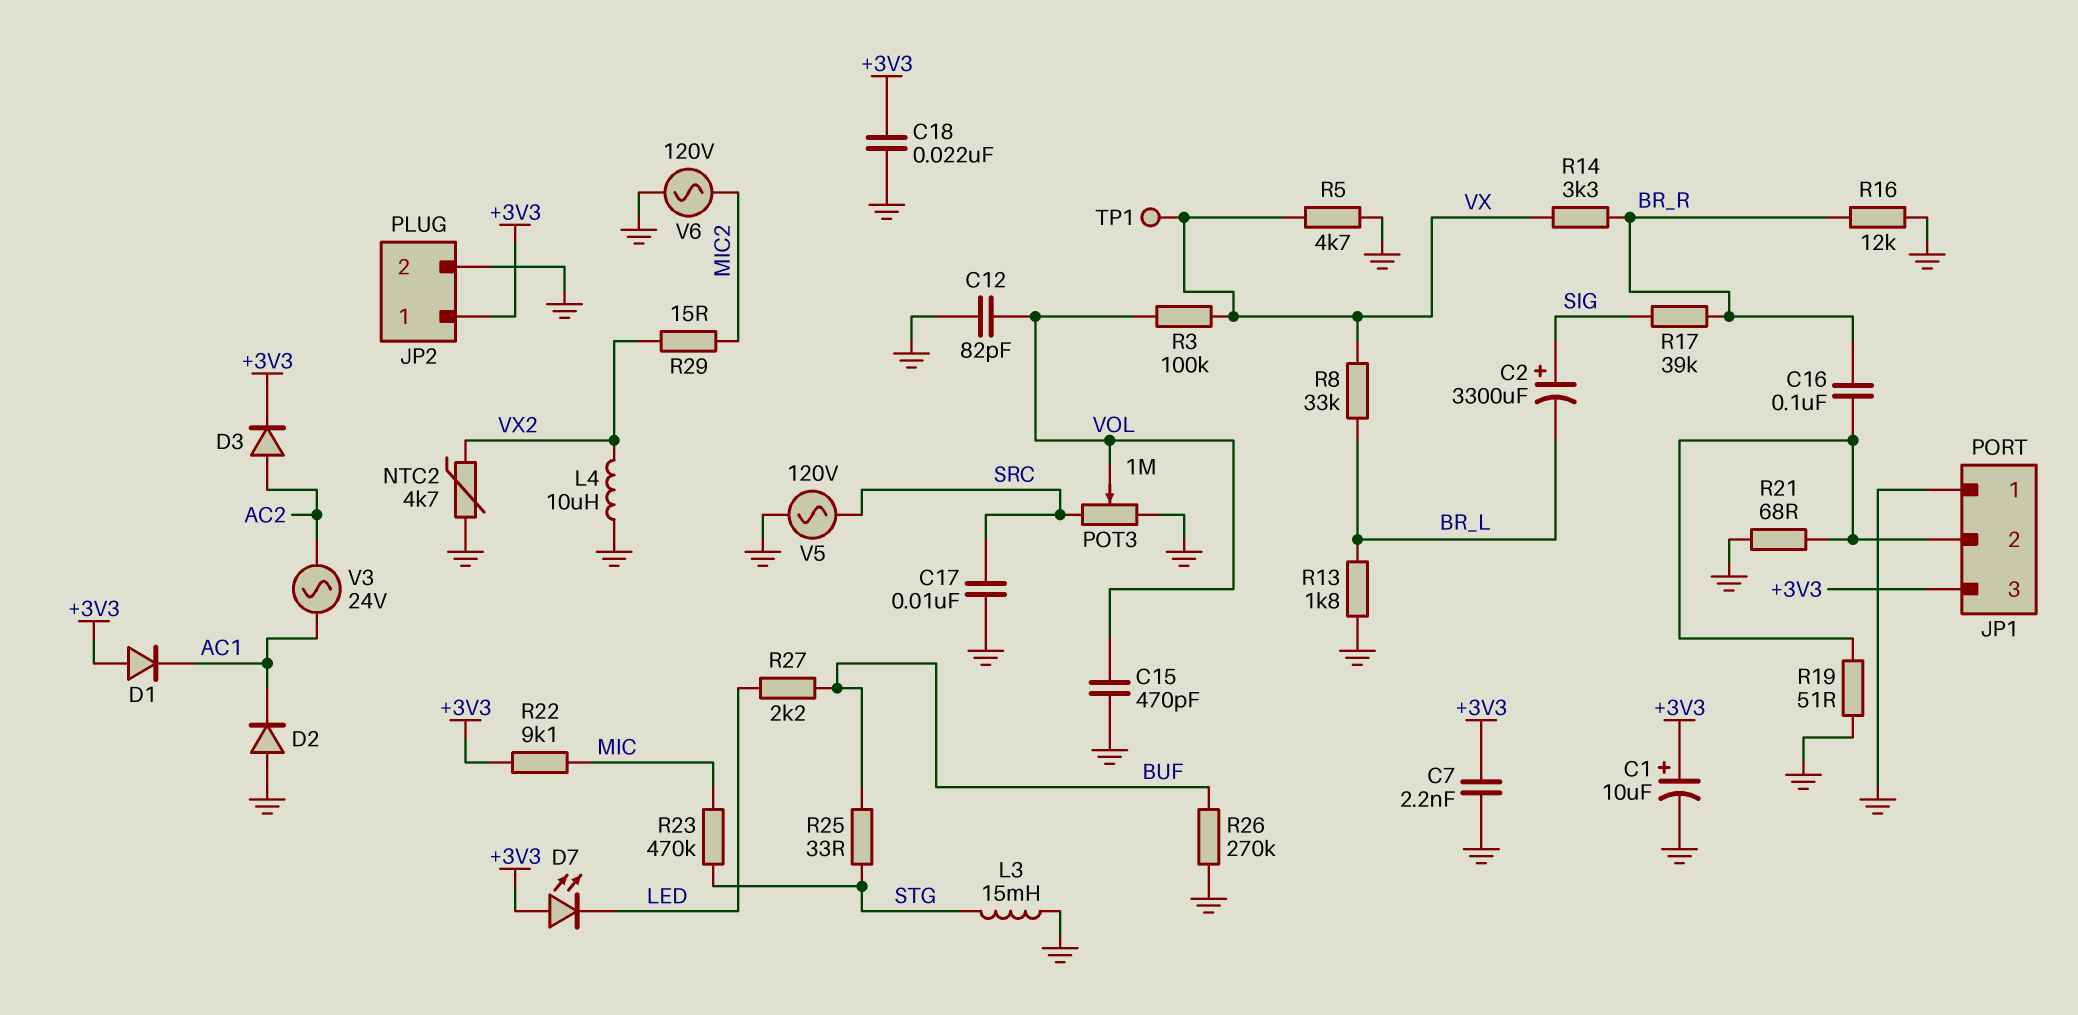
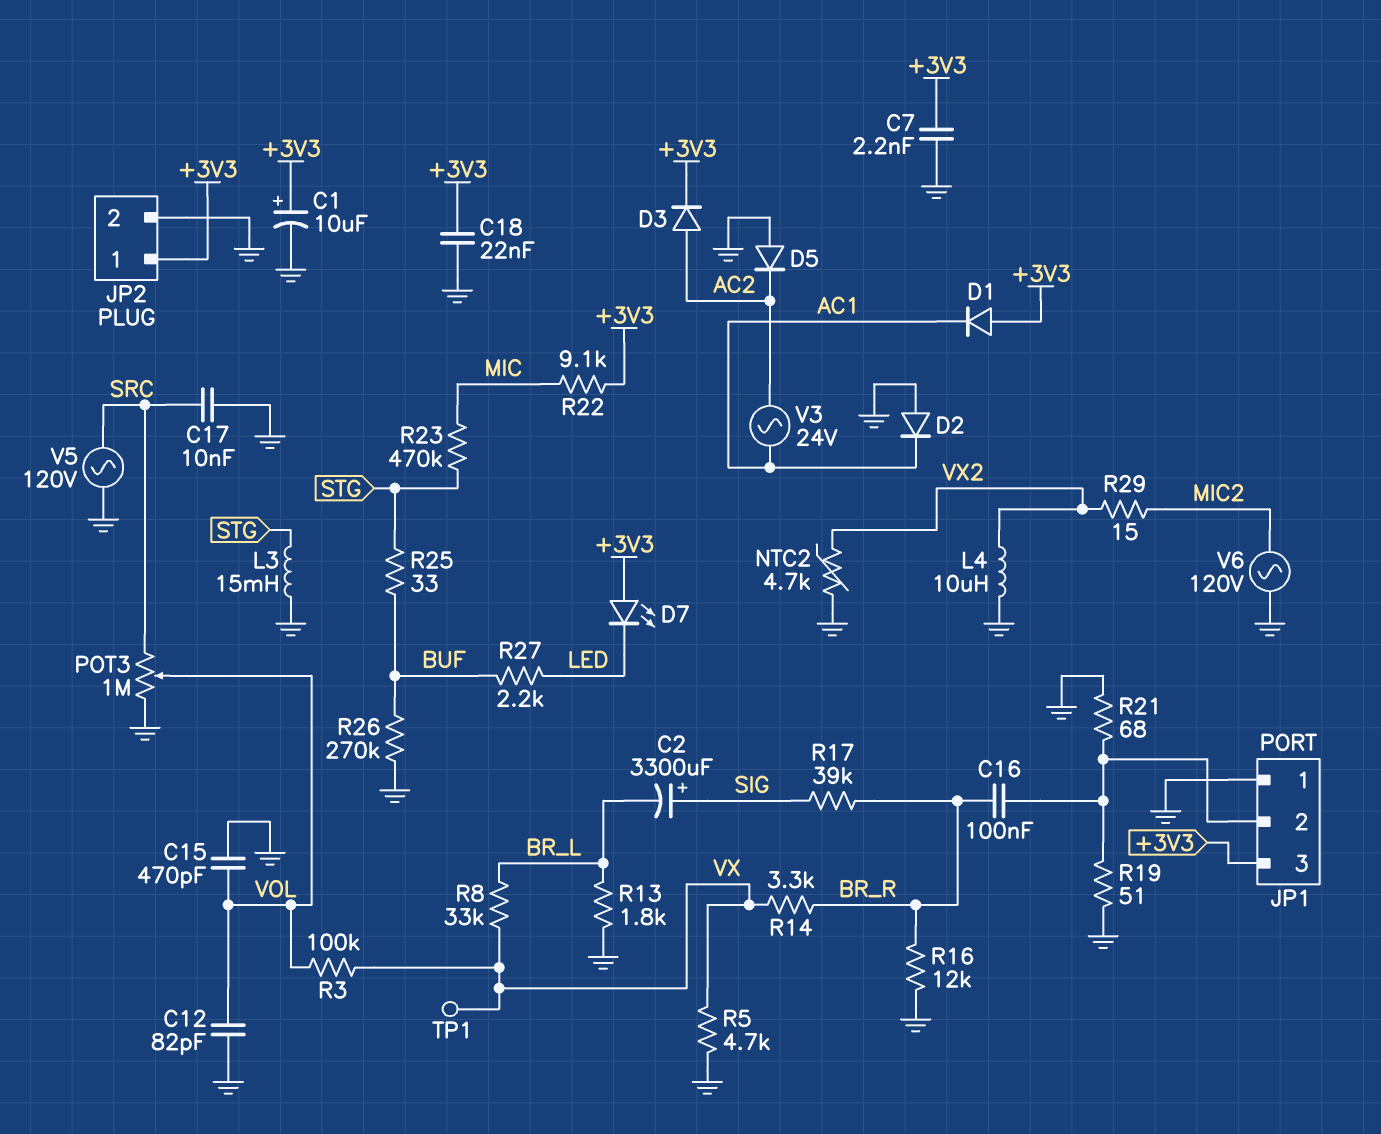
D5: none -> diode (A GND, K AC2)

